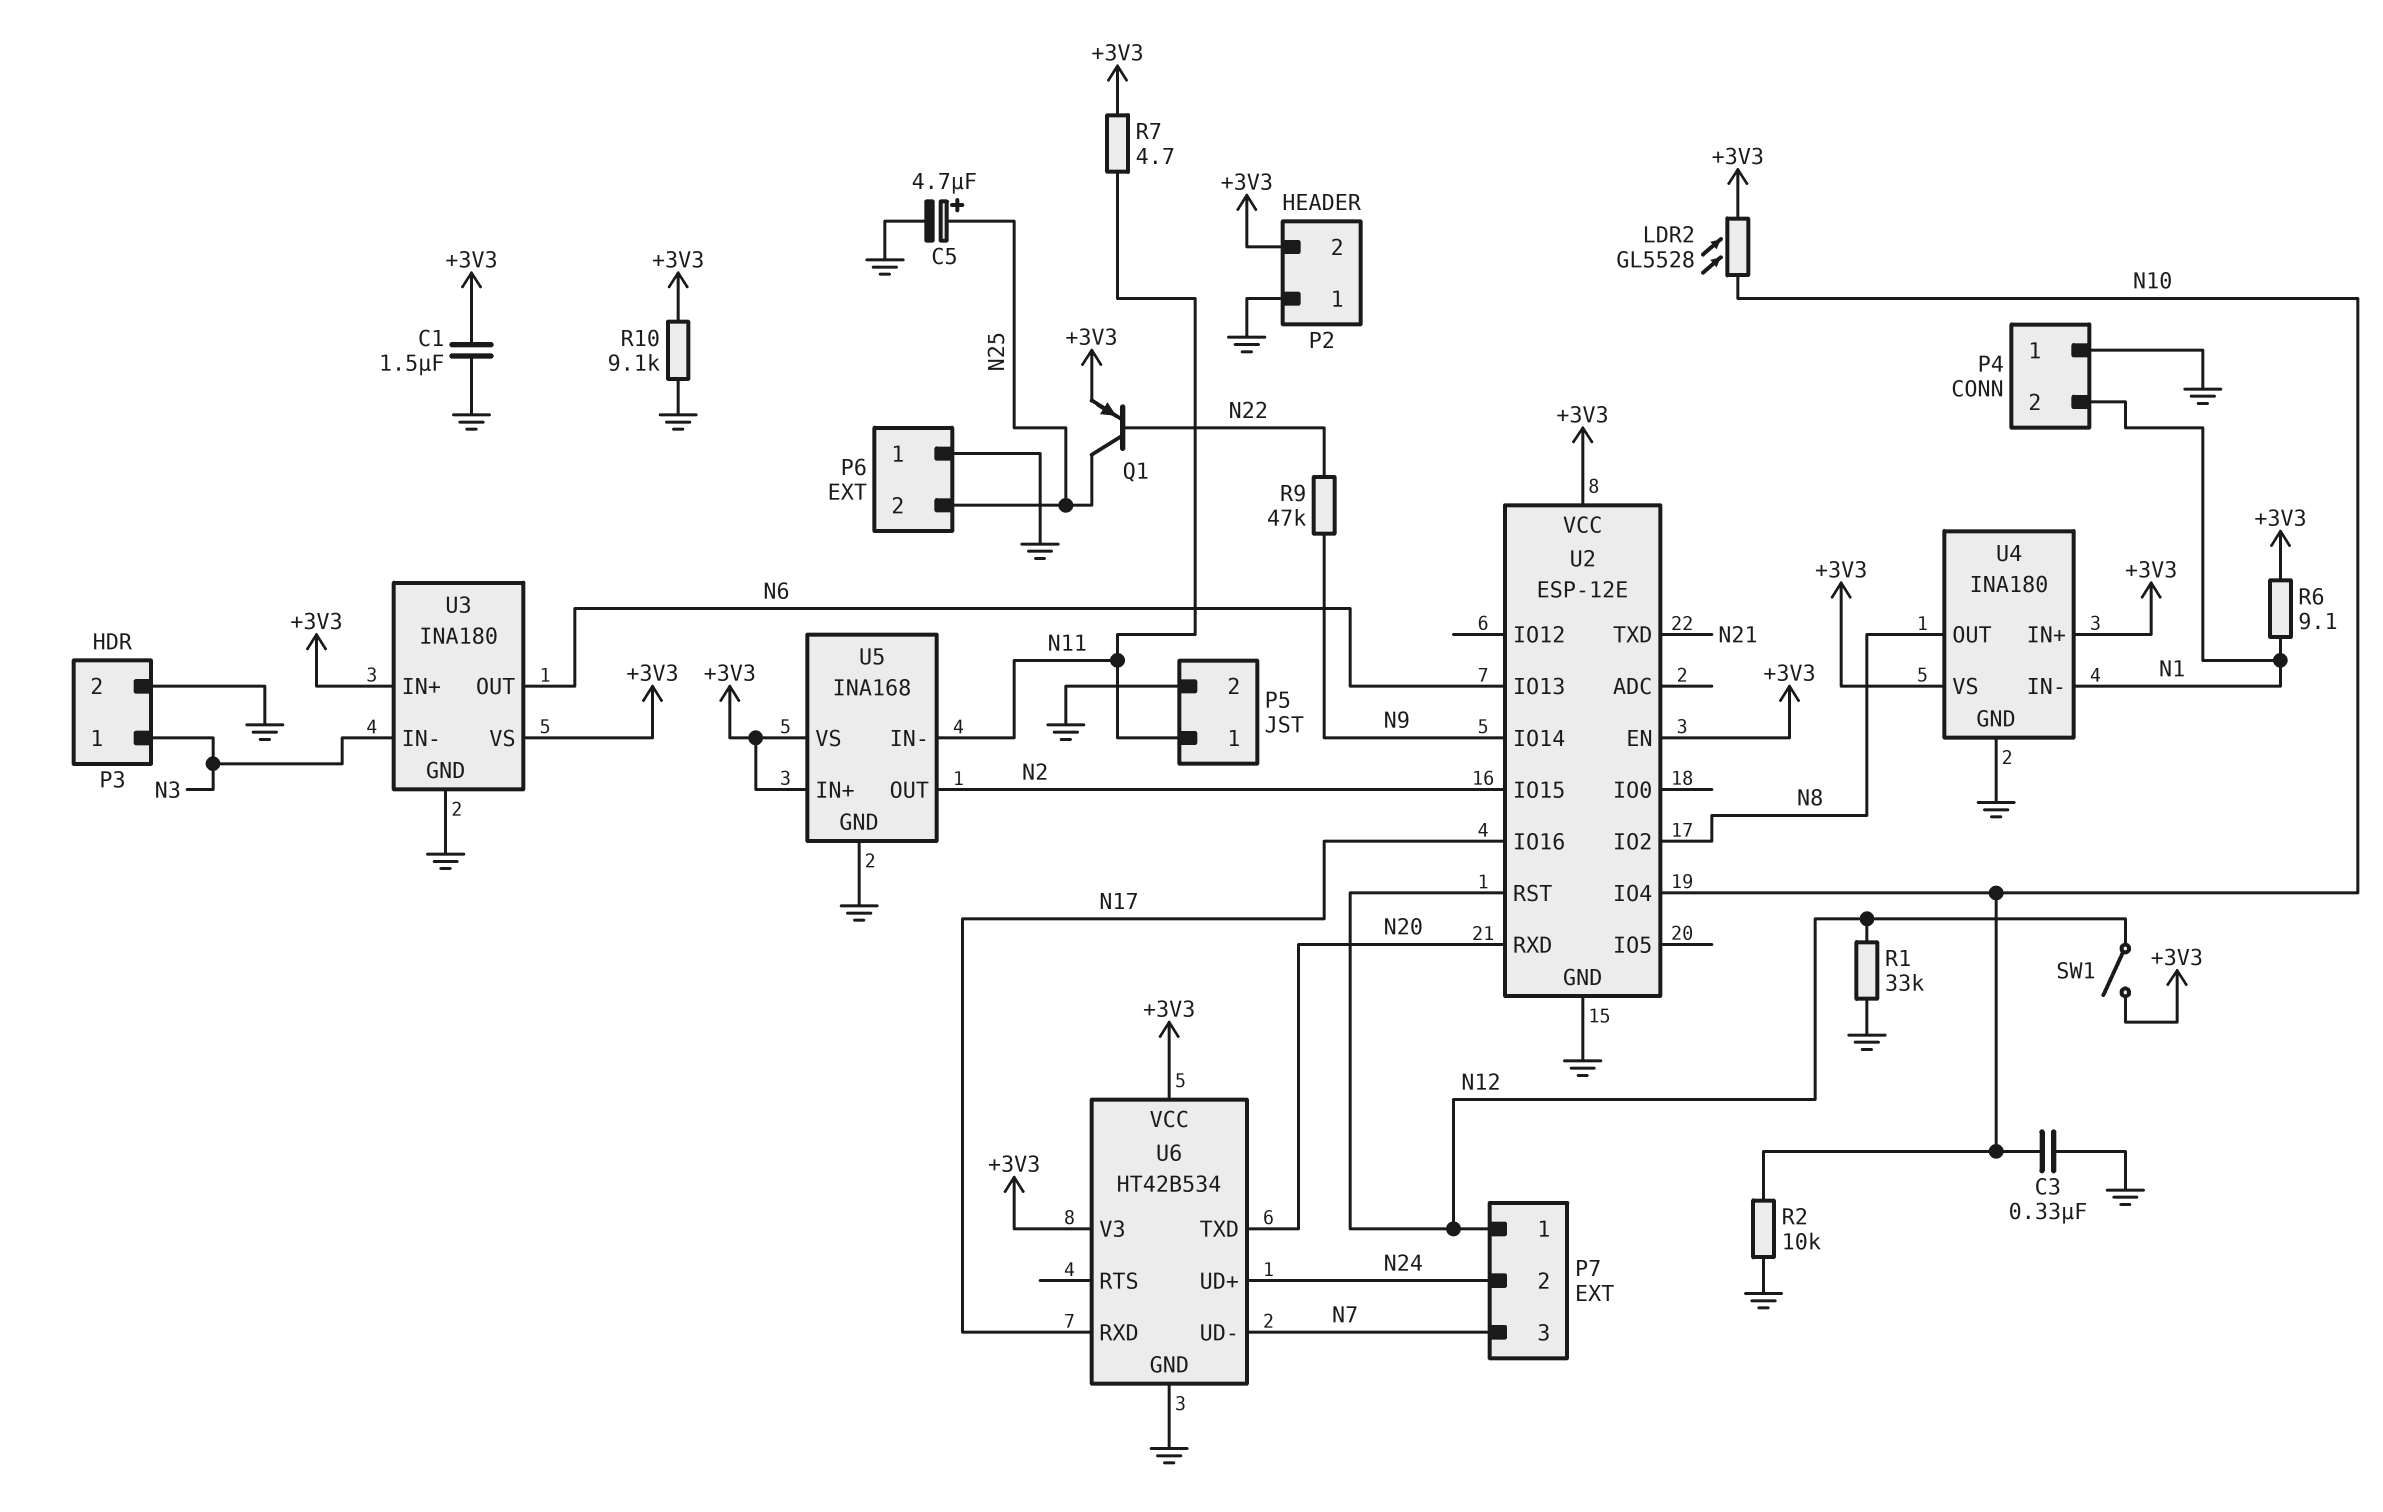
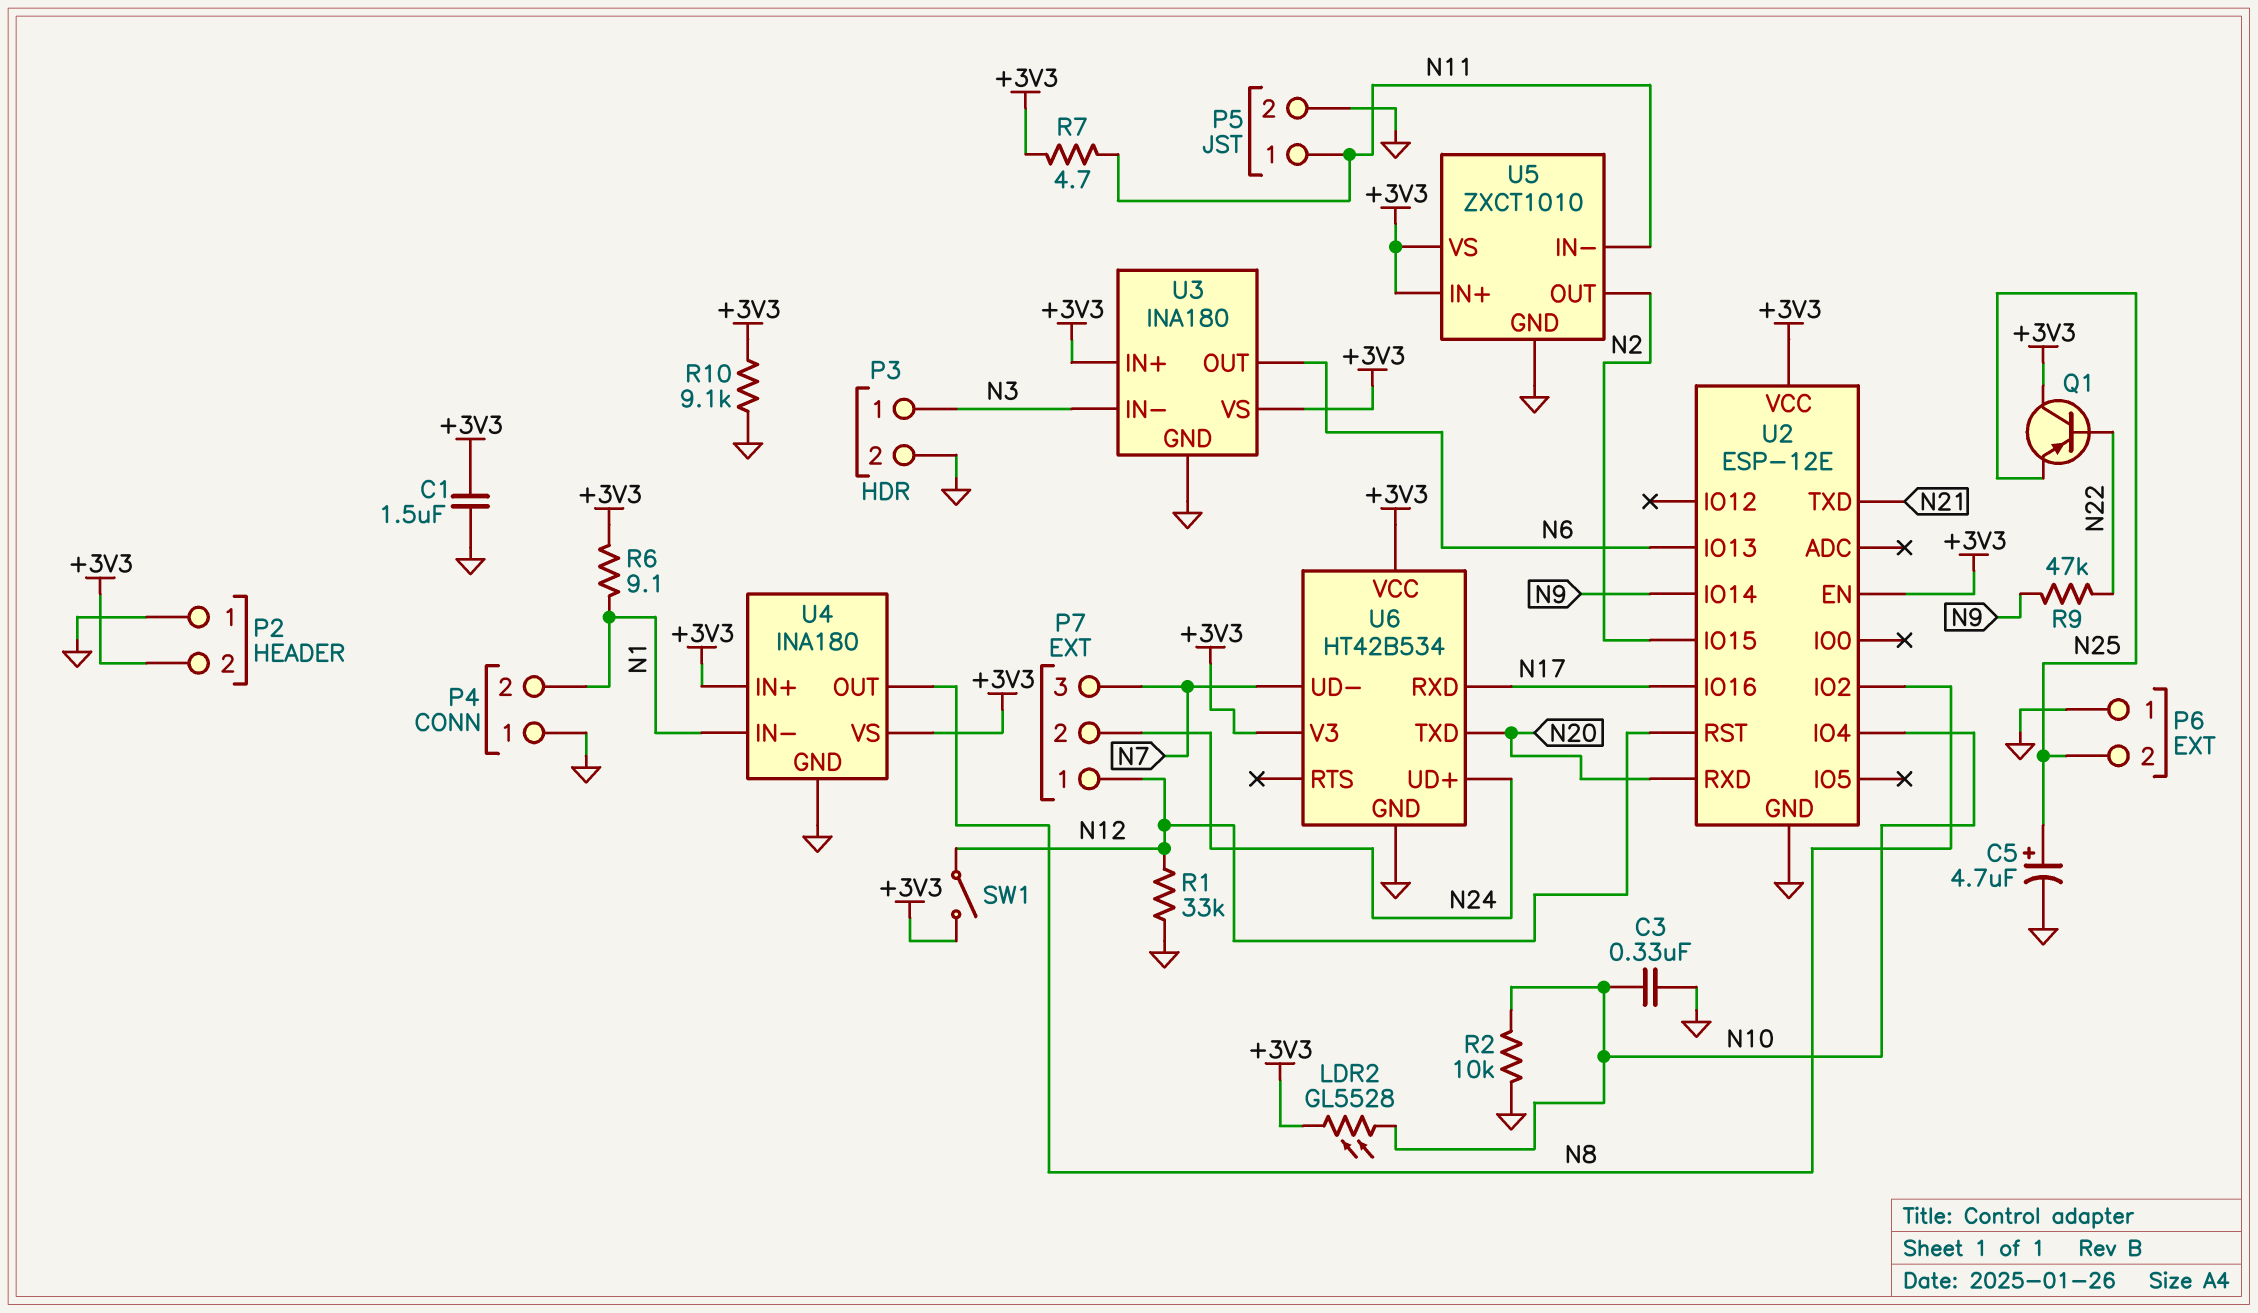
Q1: PNP (B N22, C N25, E +3V3) -> PNP (B N22, C +3V3, E N25)
U5: INA168 -> ZXCT1010

